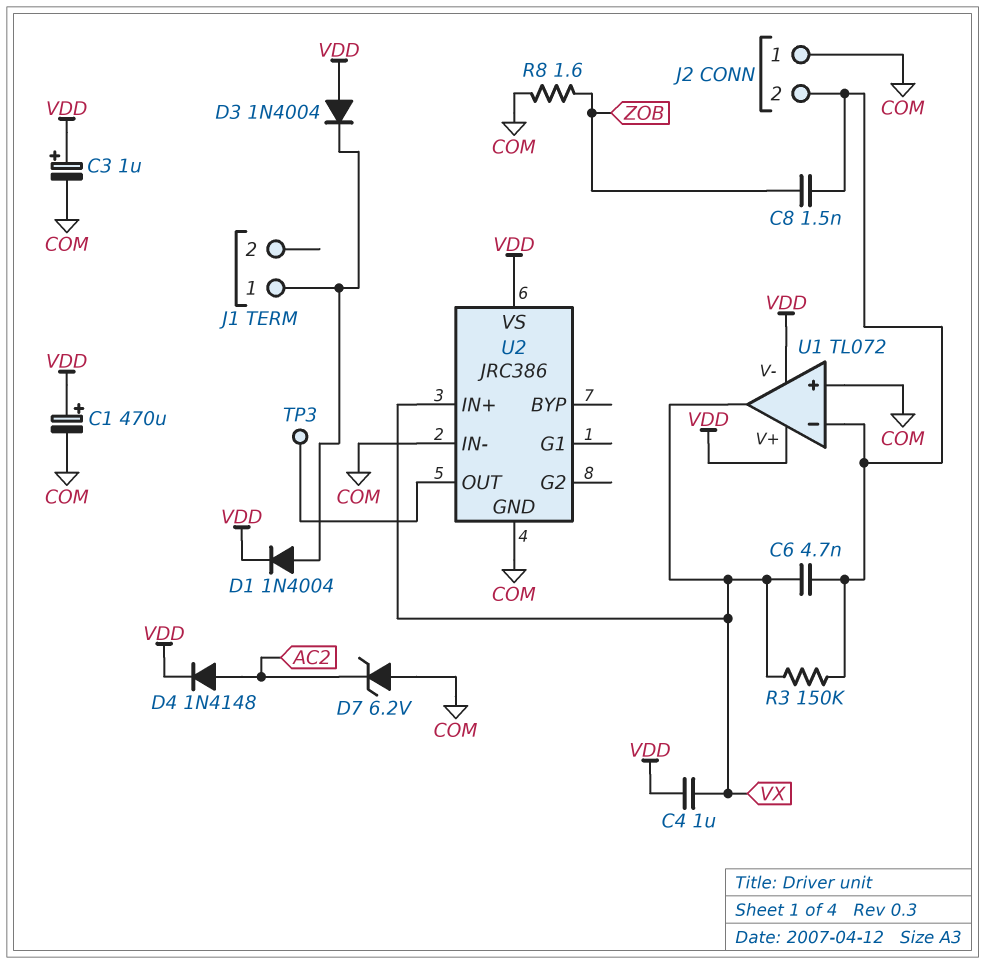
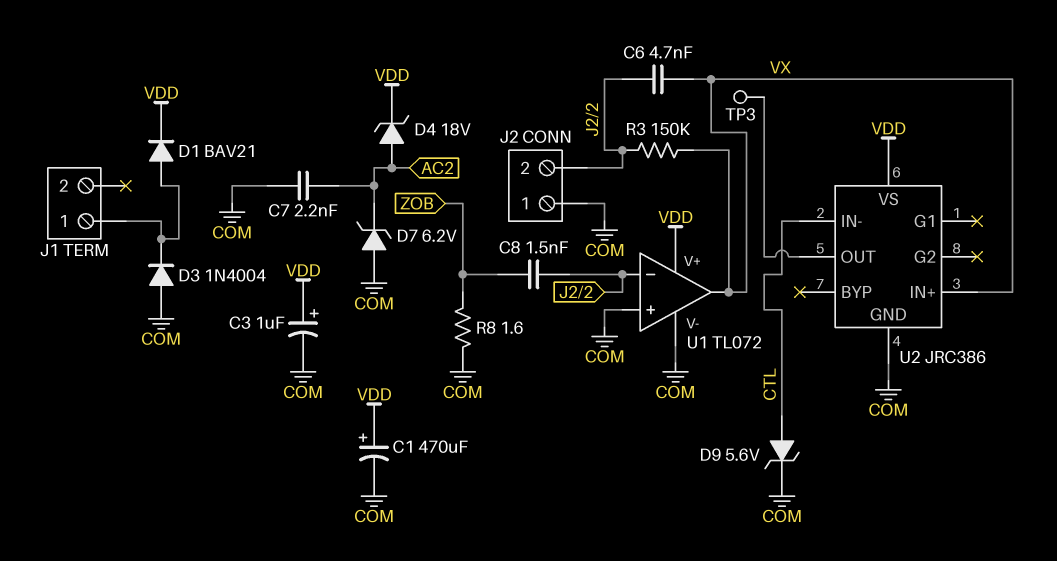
C4: 1uF (VDD, VX) -> none
C7: none -> 2.2nF (AC2, COM)
D1: diode 1N4004 (A J1/1, K VDD) -> diode BAV21 (A J1/1, K VDD)
D3: diode 1N4004 (A VDD, K J1/1) -> diode 1N4004 (A COM, K J1/1)
D4: diode 1N4148 (A AC2, K VDD) -> zener 18V (A AC2, K VDD)
D9: none -> zener 5.6V (A CTL, K COM)
U1 pin V-: VDD -> COM
U2 pin IN-: COM -> CTL

